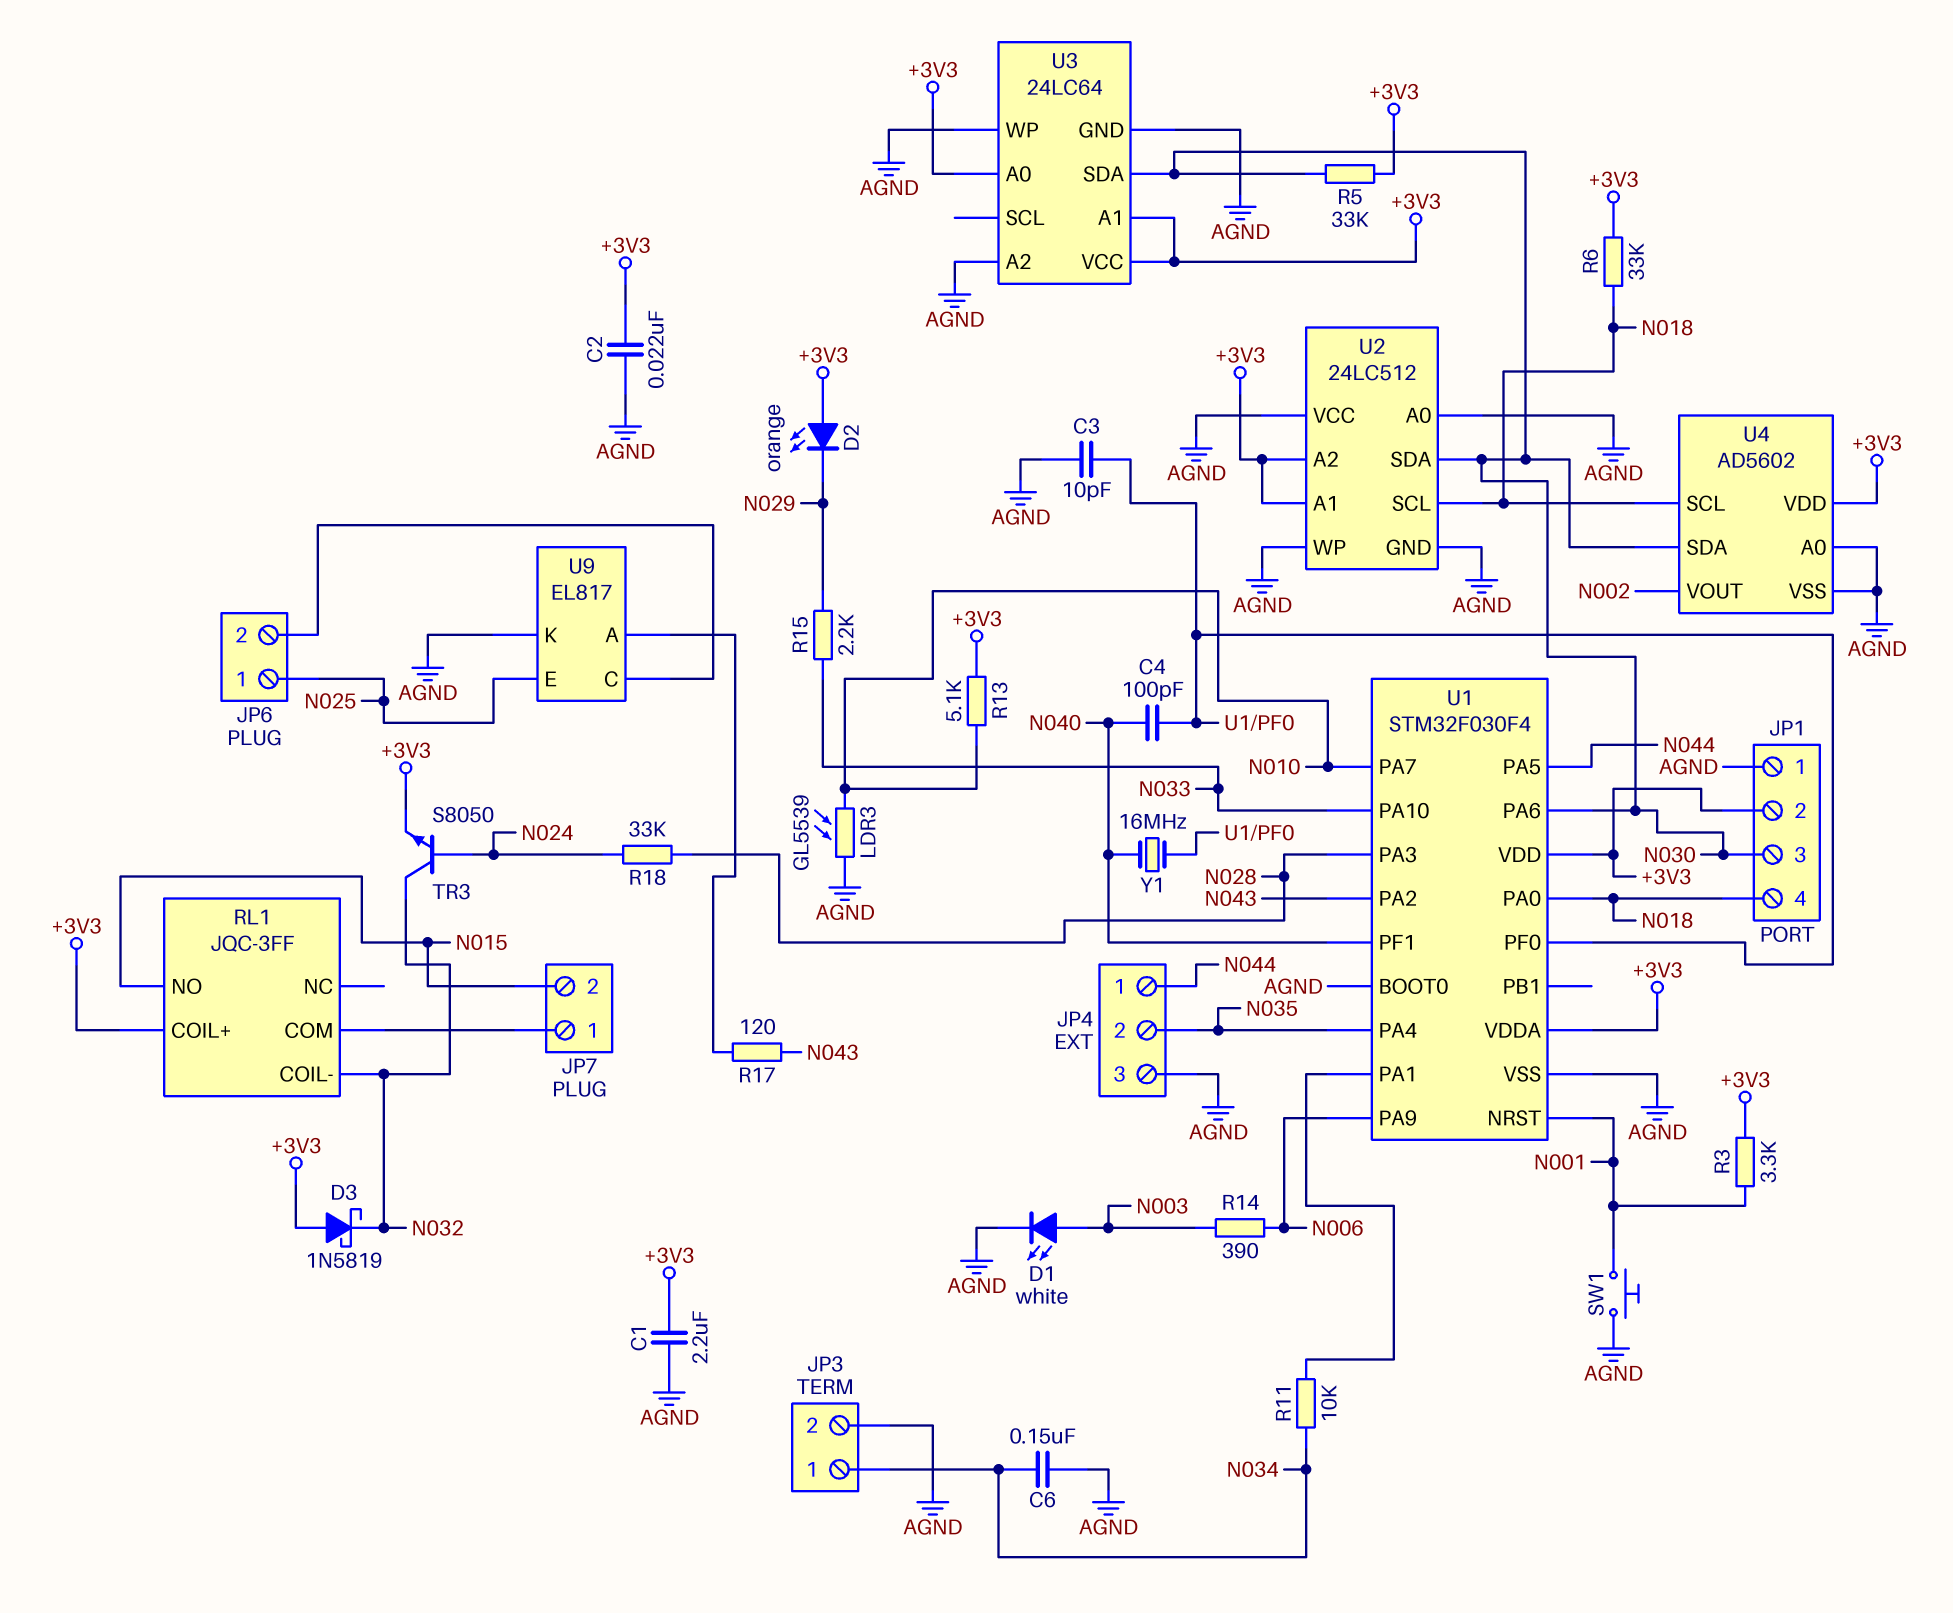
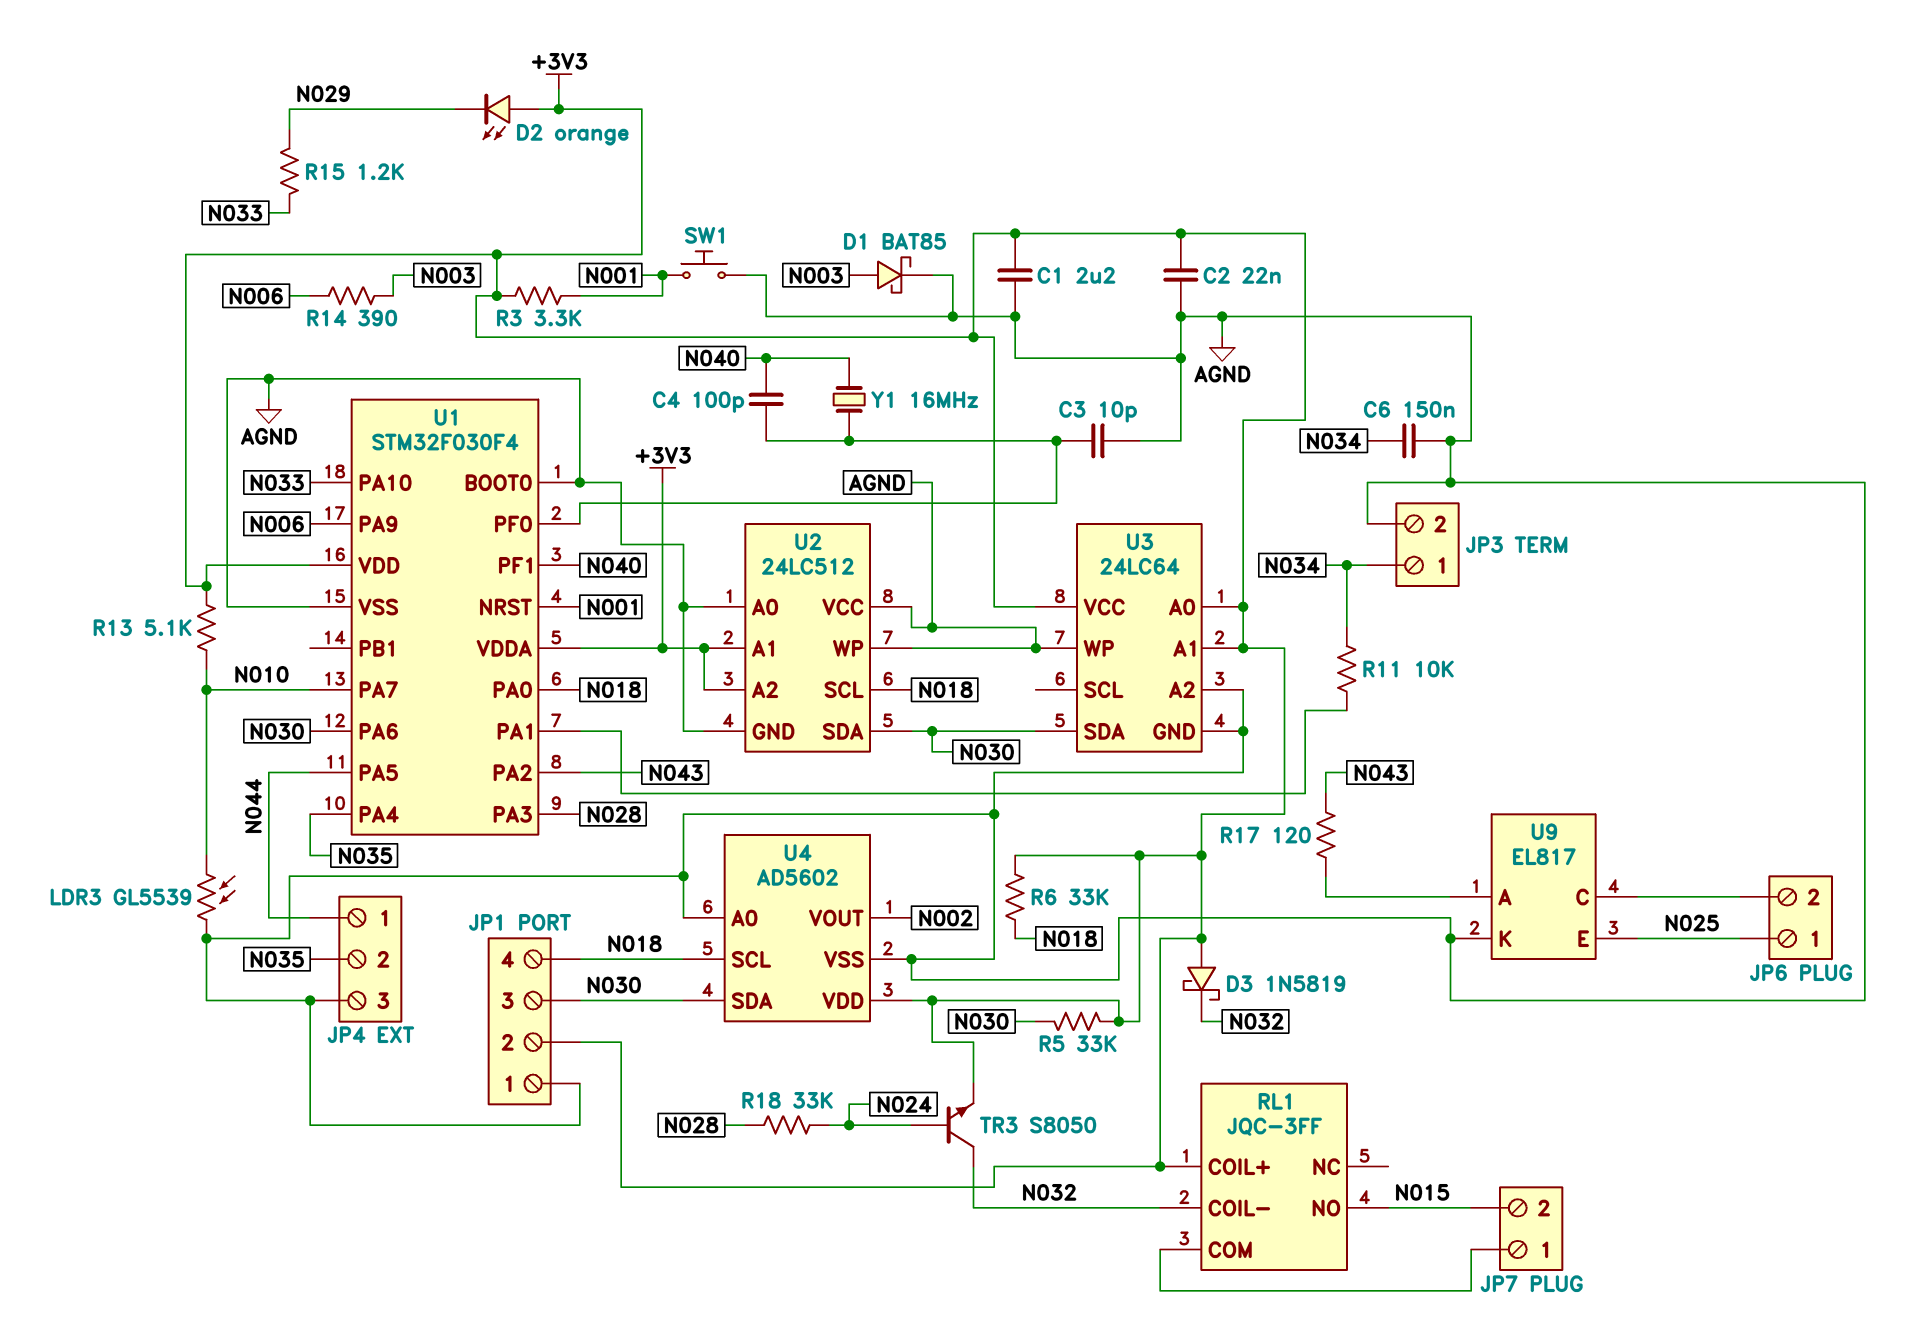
D1: LED white (A N003, K AGND) -> schottky BAT85 (A N003, K AGND)
R15: 2.2k (N029, N033) -> 1.2k (N029, N033)

